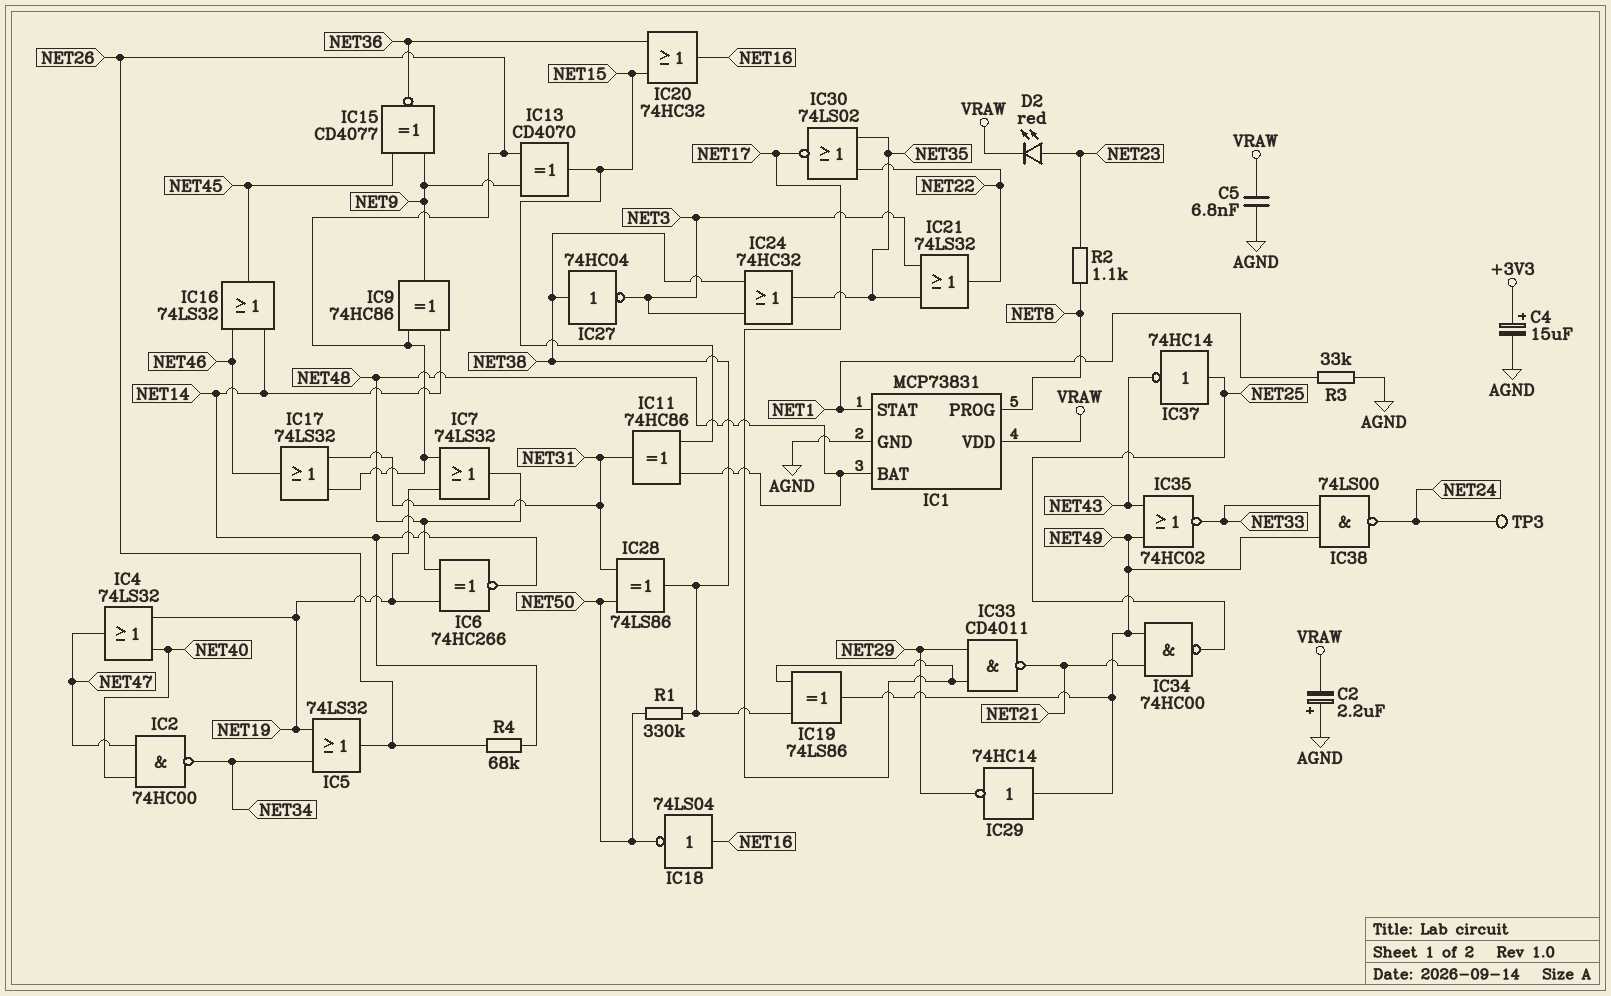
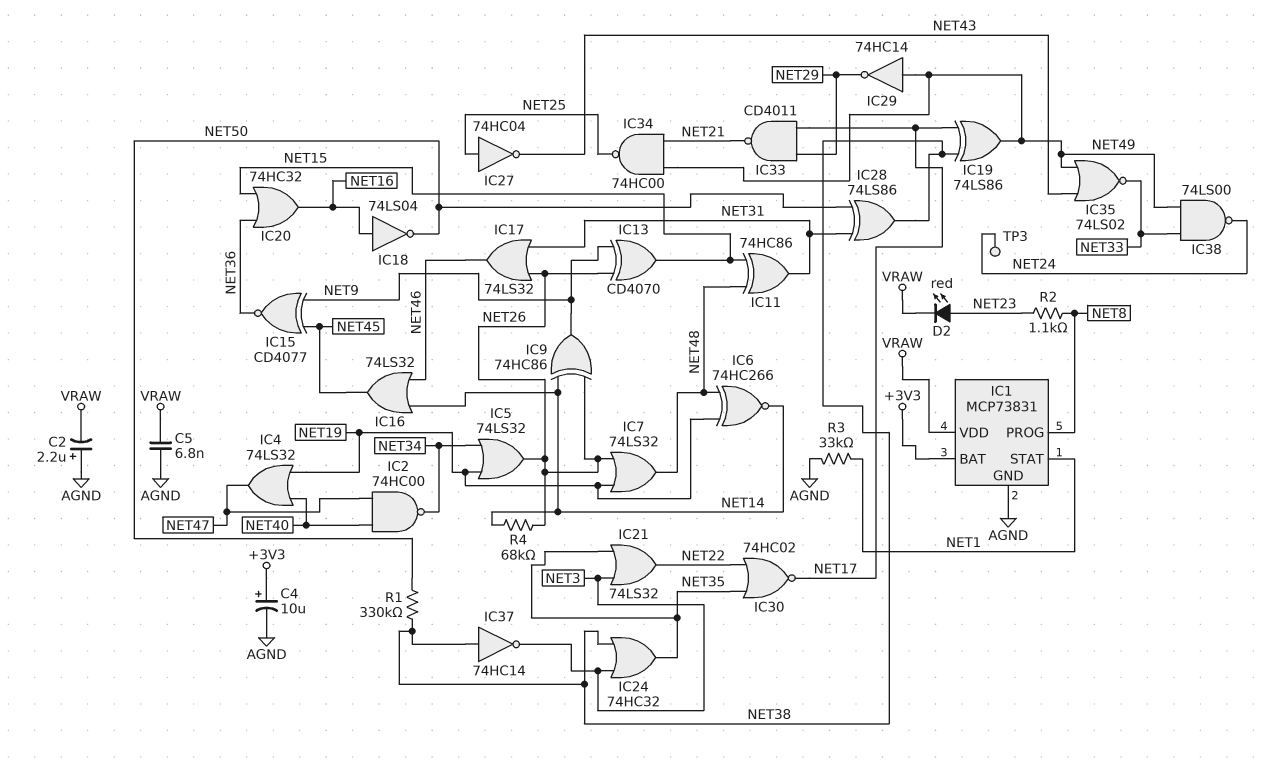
C4: 15uF (plus +3V3, minus AGND) -> 10uF (plus +3V3, minus AGND)
IC1 pin BAT: NET48 -> +3V3
IC27: NOT 74HC04 (in NET38, out NET3) -> NOT 74HC04 (in NET25, out NET43)
IC30: NOR 74LS02 (in NET22, in NET35, out NET17) -> NOR 74HC02 (in NET22, in NET35, out NET17)
IC35: NOR 74HC02 (in NET43, in NET49, out NET33) -> NOR 74LS02 (in NET43, in NET49, out NET33)
IC37: NOT 74HC14 (in NET25, out NET43) -> NOT 74HC14 (in NET38, out NET3)

